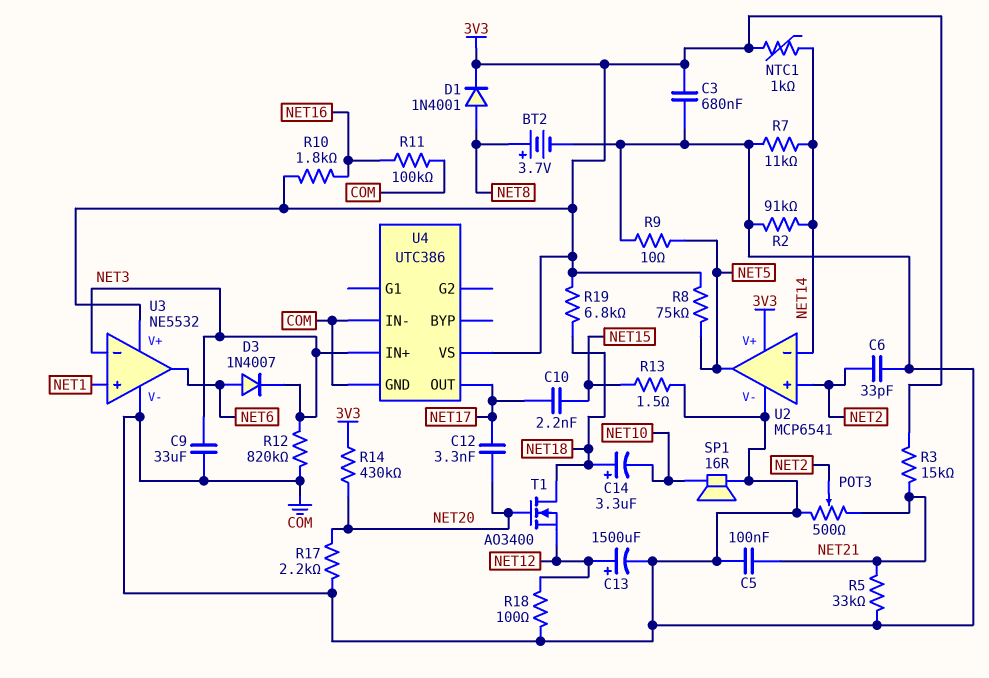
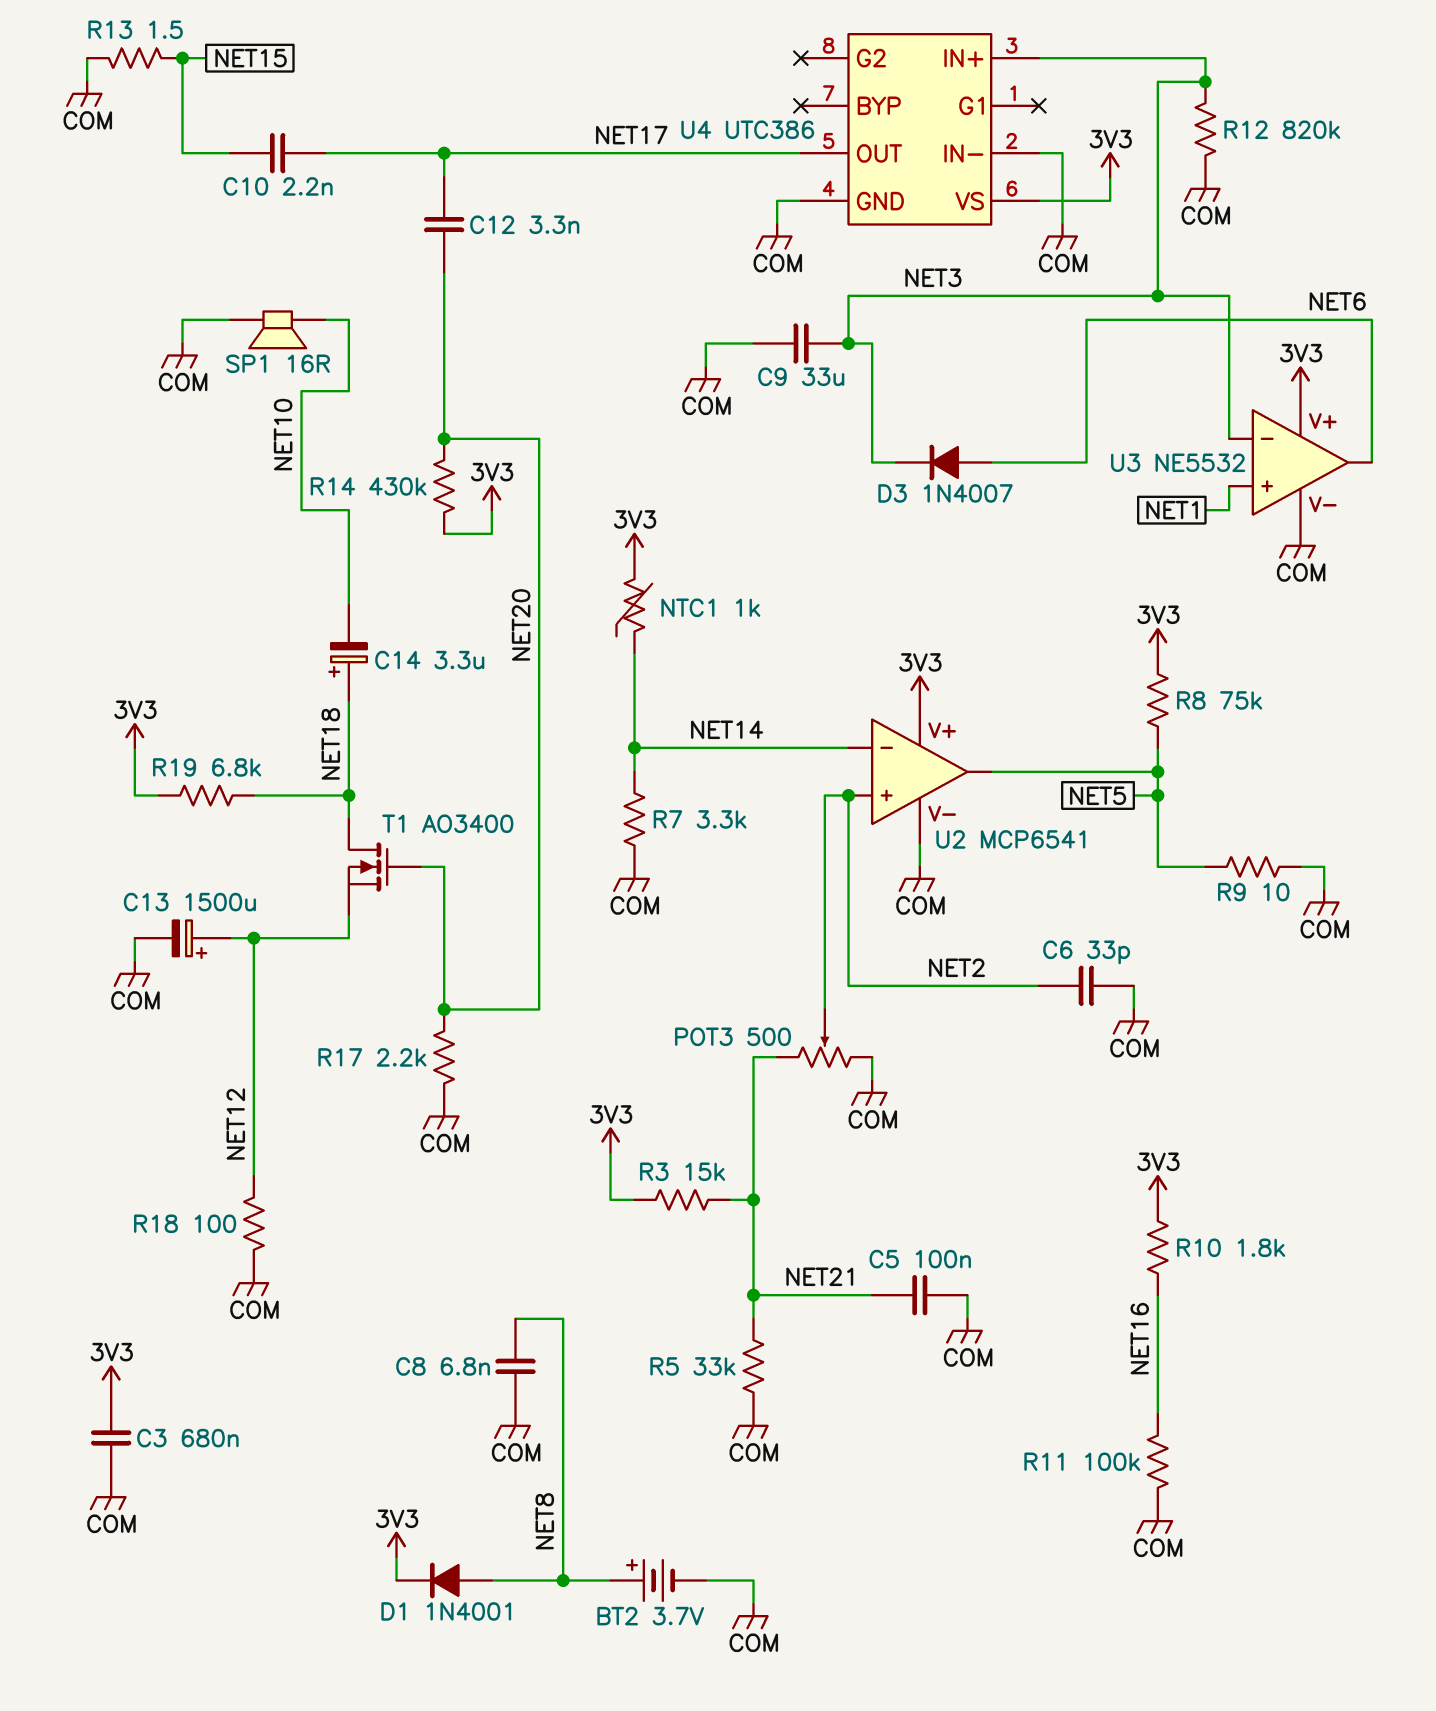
C8: none -> 6.8nF (COM, NET8)
R2: 91k (COM, NET14) -> none
R7: 11k (COM, NET14) -> 3.3k (COM, NET14)

